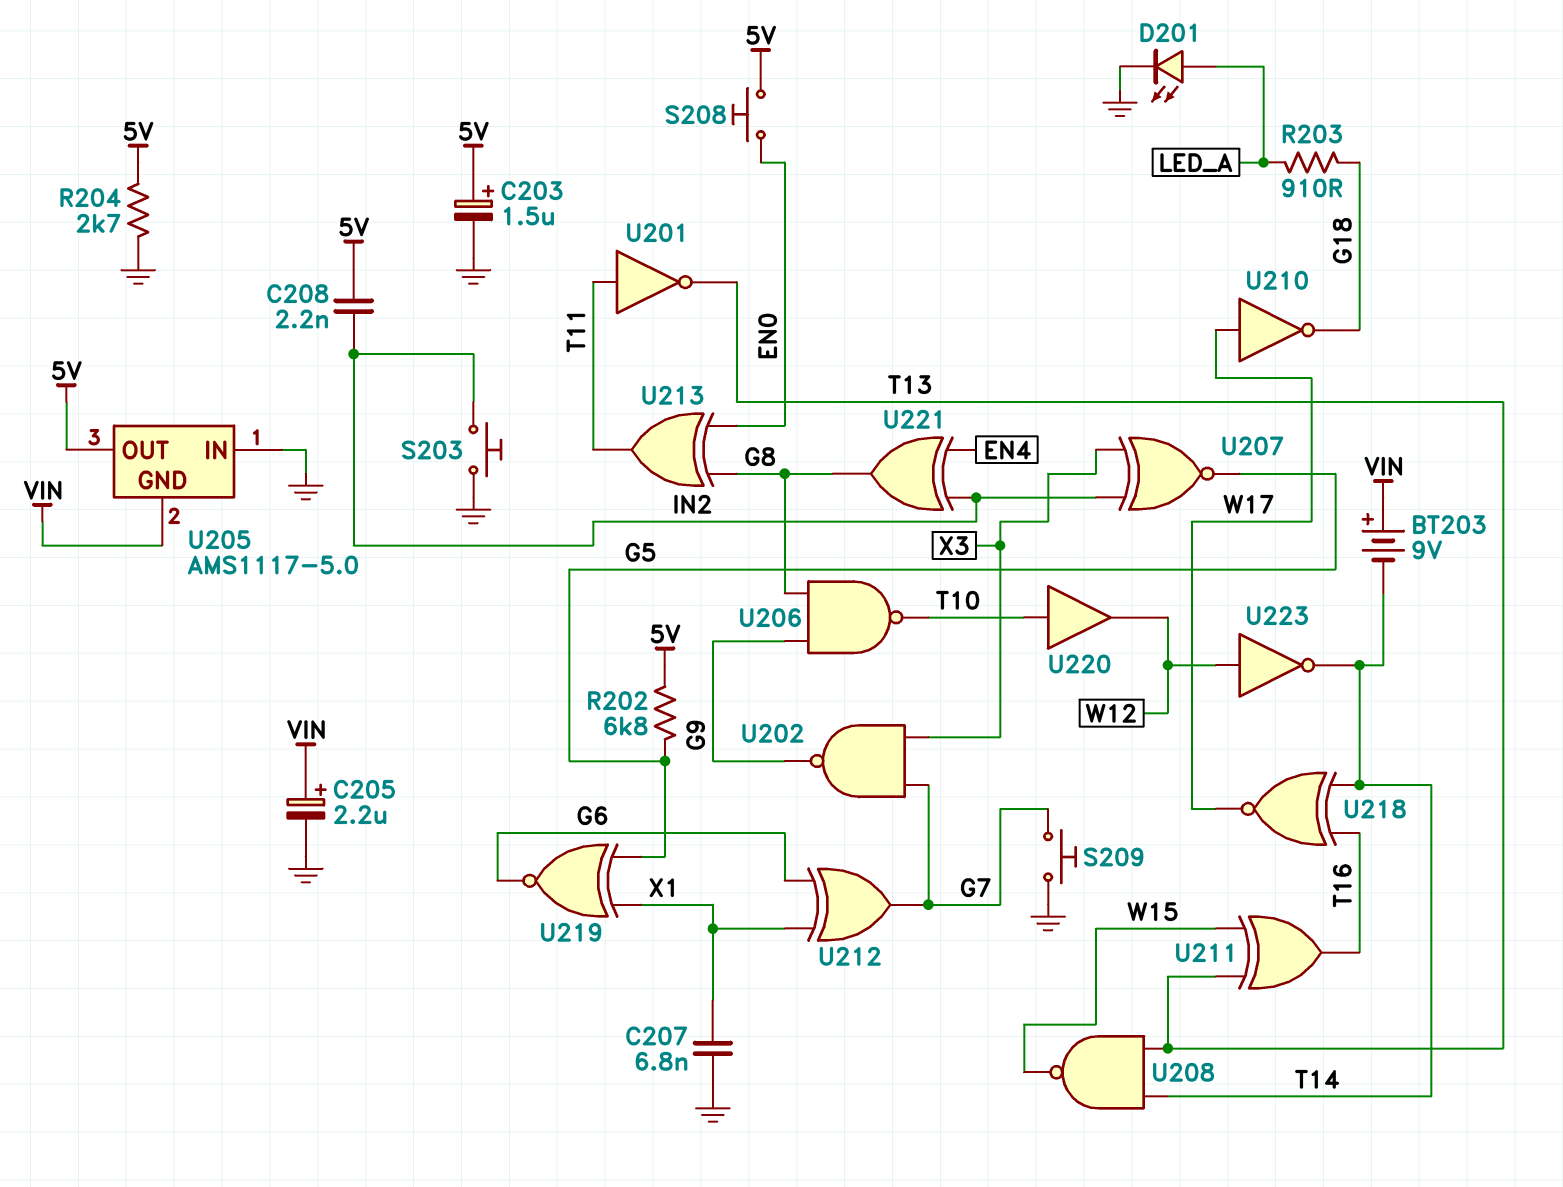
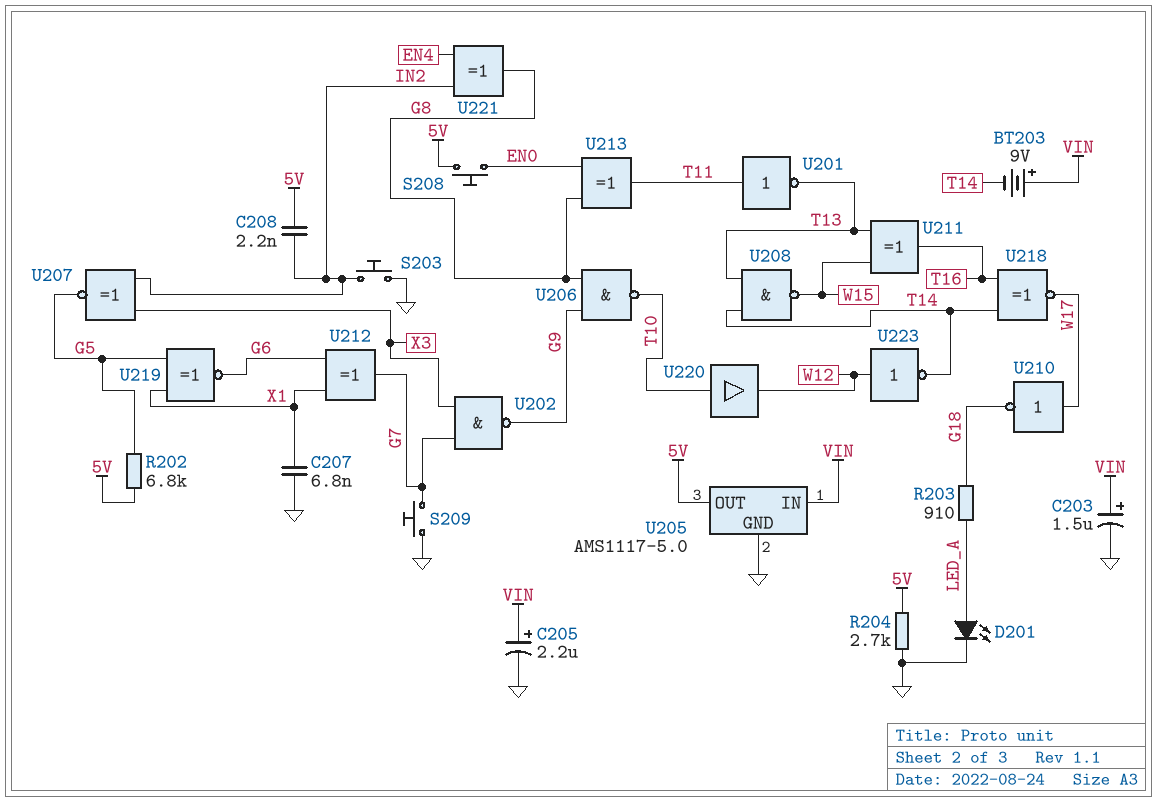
C203: 1.5uF (plus 5V, minus GND) -> 1.5uF (plus VIN, minus GND)
U205 pin GND: VIN -> GND
U205 pin IN: GND -> VIN

